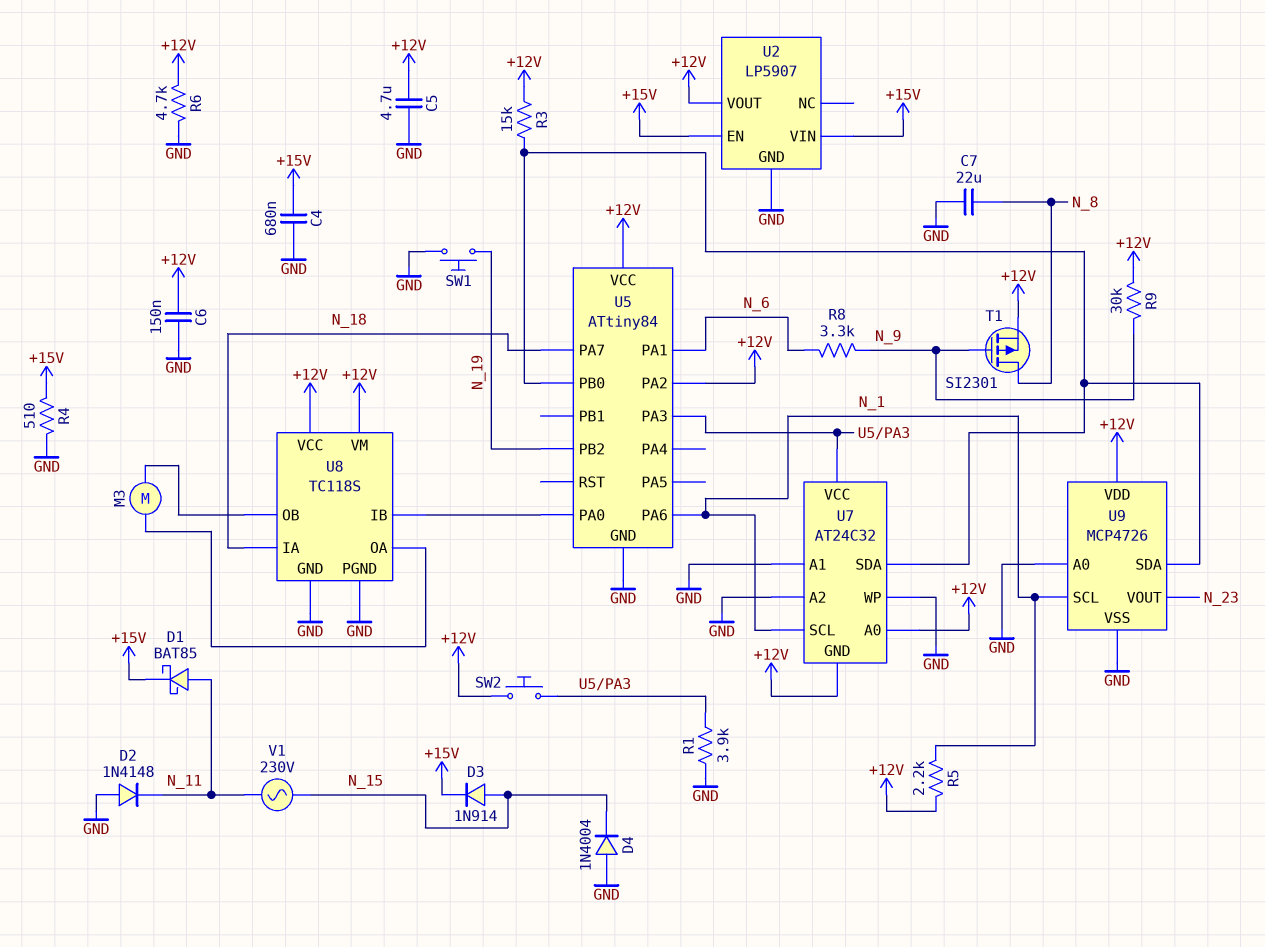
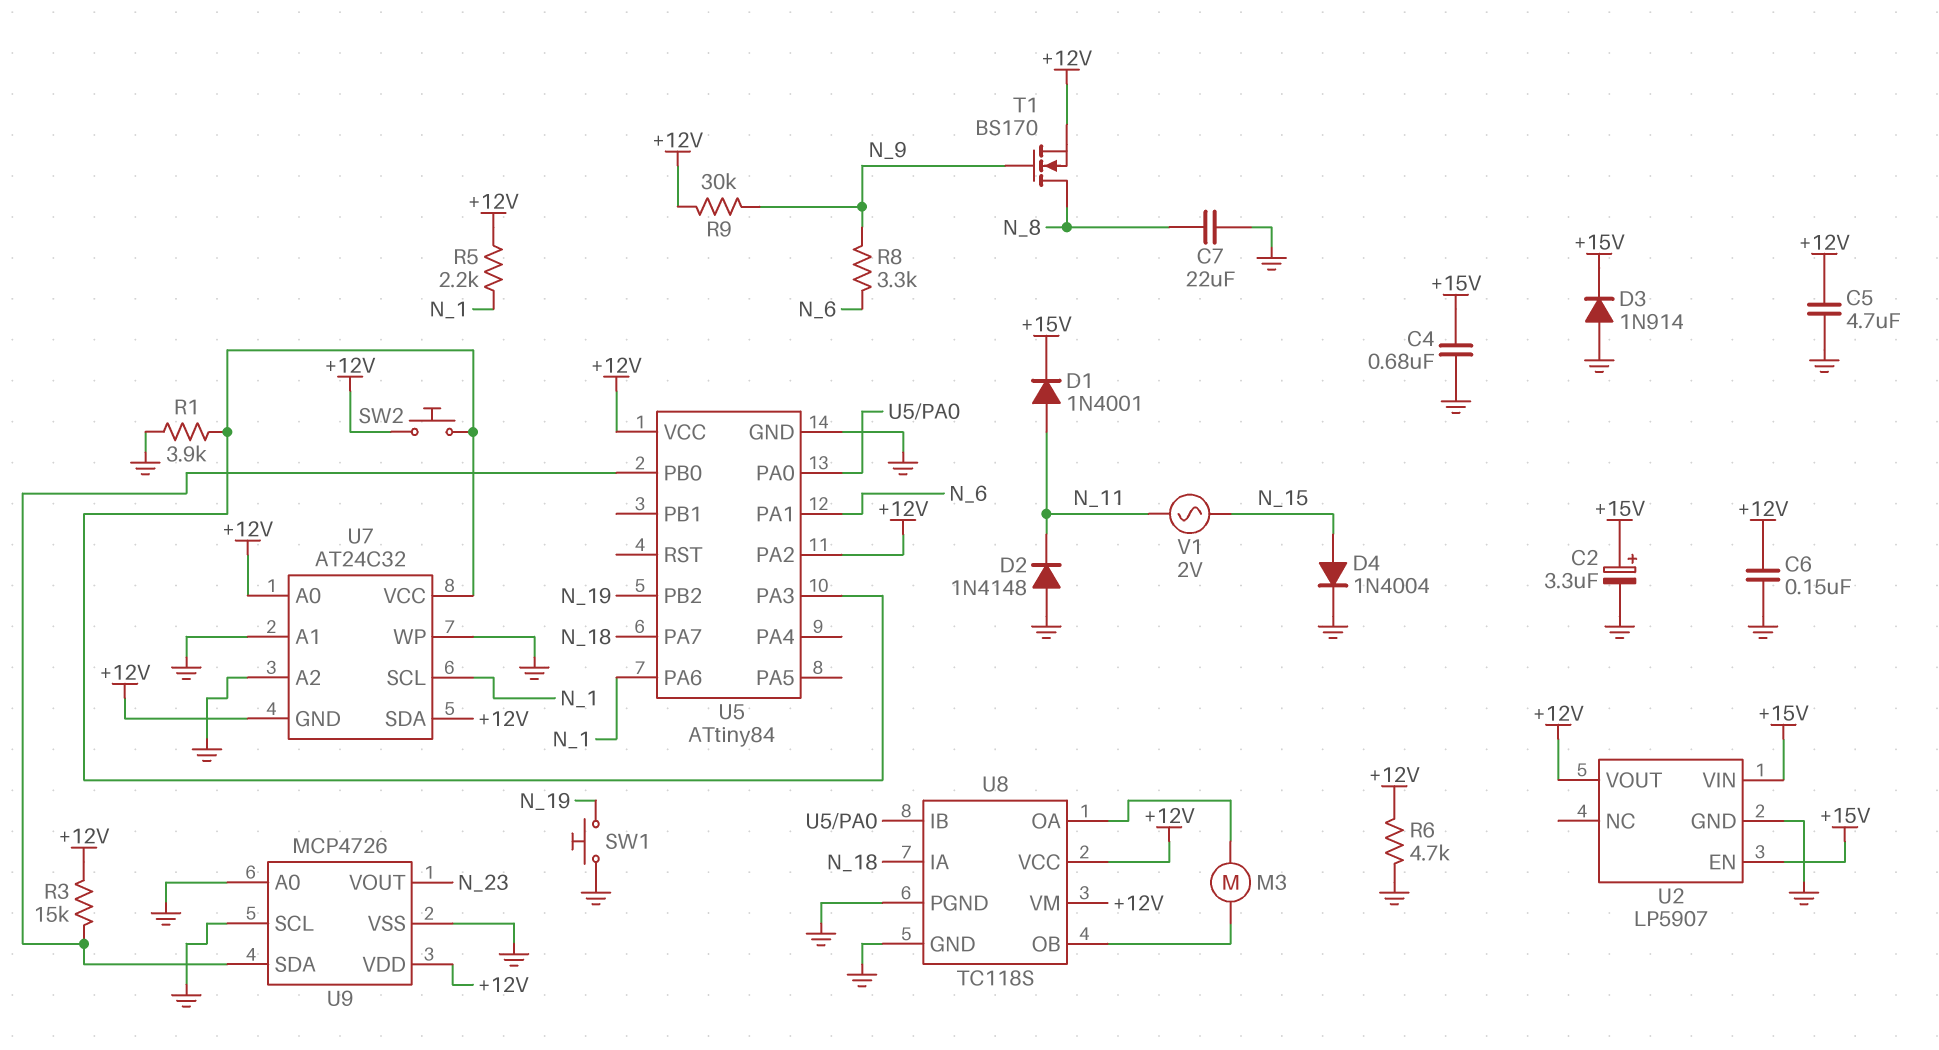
C2: none -> 3.3uF (plus +15V, minus GND)
D1: schottky BAT85 (A N_11, K +15V) -> diode 1N4001 (A N_11, K +15V)
D3: diode 1N914 (A N_15, K +15V) -> diode 1N914 (A GND, K +15V)
D4: diode 1N4004 (A GND, K N_15) -> diode 1N4004 (A N_15, K GND)
R4: 510 (+15V, GND) -> none
T1: PMOS SI2301 (G N_9, D N_8, S +12V) -> NMOS BS170 (G N_9, D N_8, S +12V)
U7 pin SDA: U5/PB0 -> +12V
U9 pin SCL: N_1 -> GND
V1: AC 230V (N_11, N_15) -> AC 2V (N_11, N_15)

